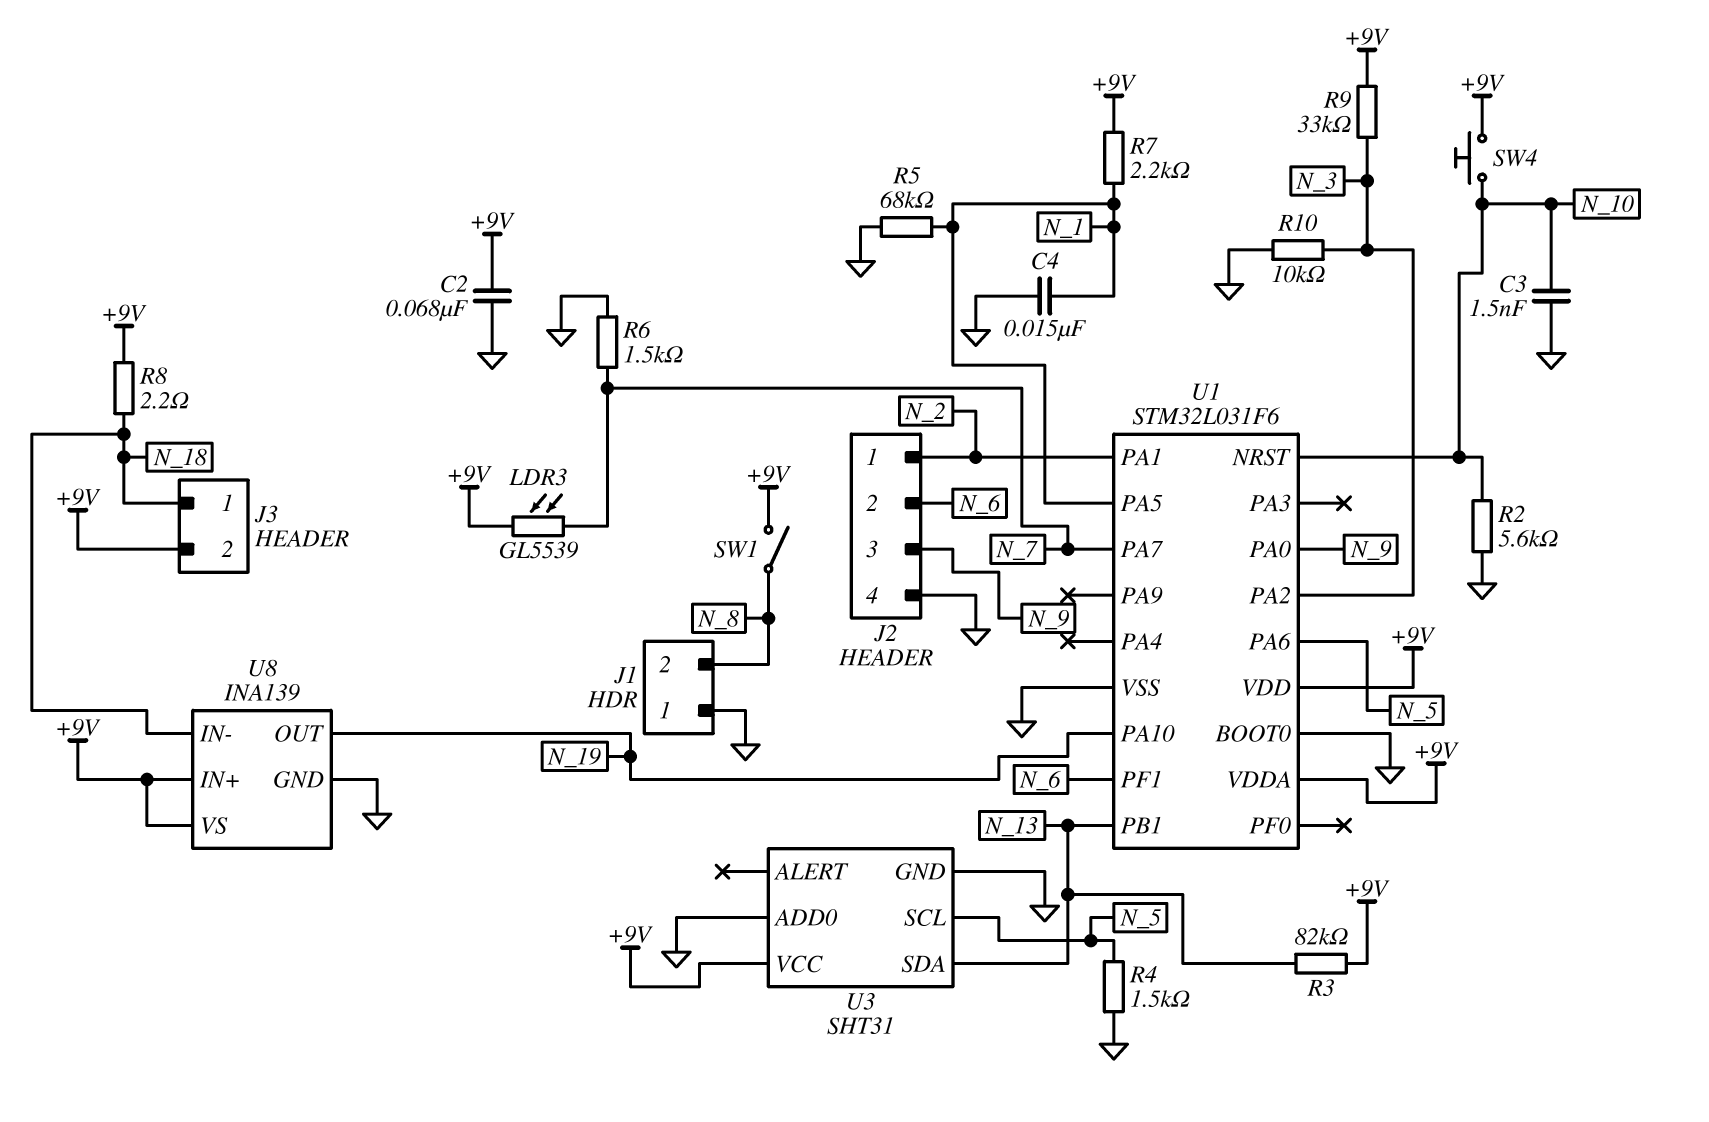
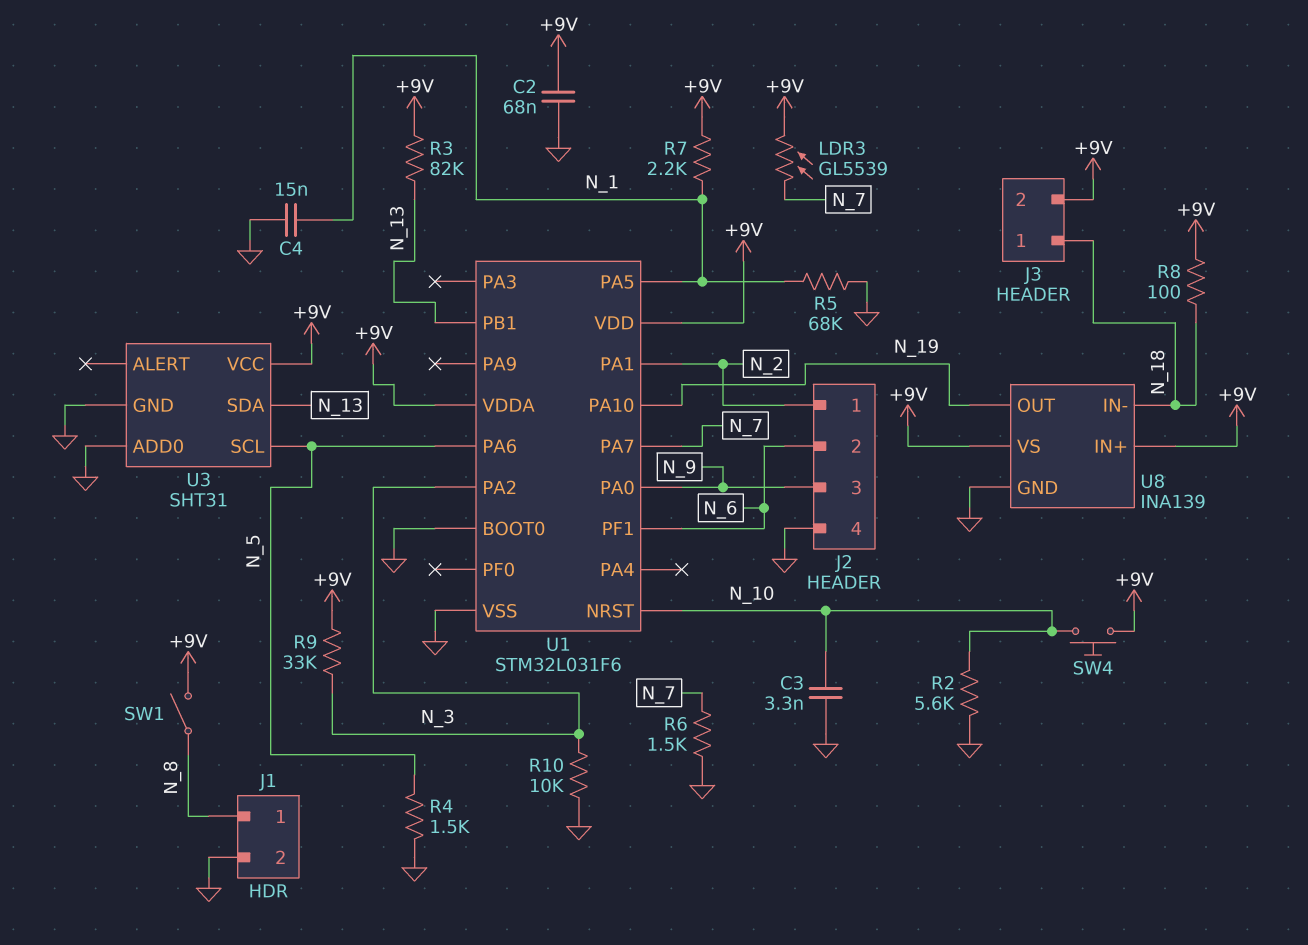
C3: 1.5nF (GND, N_10) -> 3.3nF (GND, N_10)
J1 pin 1: GND -> N_8
J1 pin 2: N_8 -> GND
R8: 2.2 (+9V, N_18) -> 100 (+9V, N_18)

